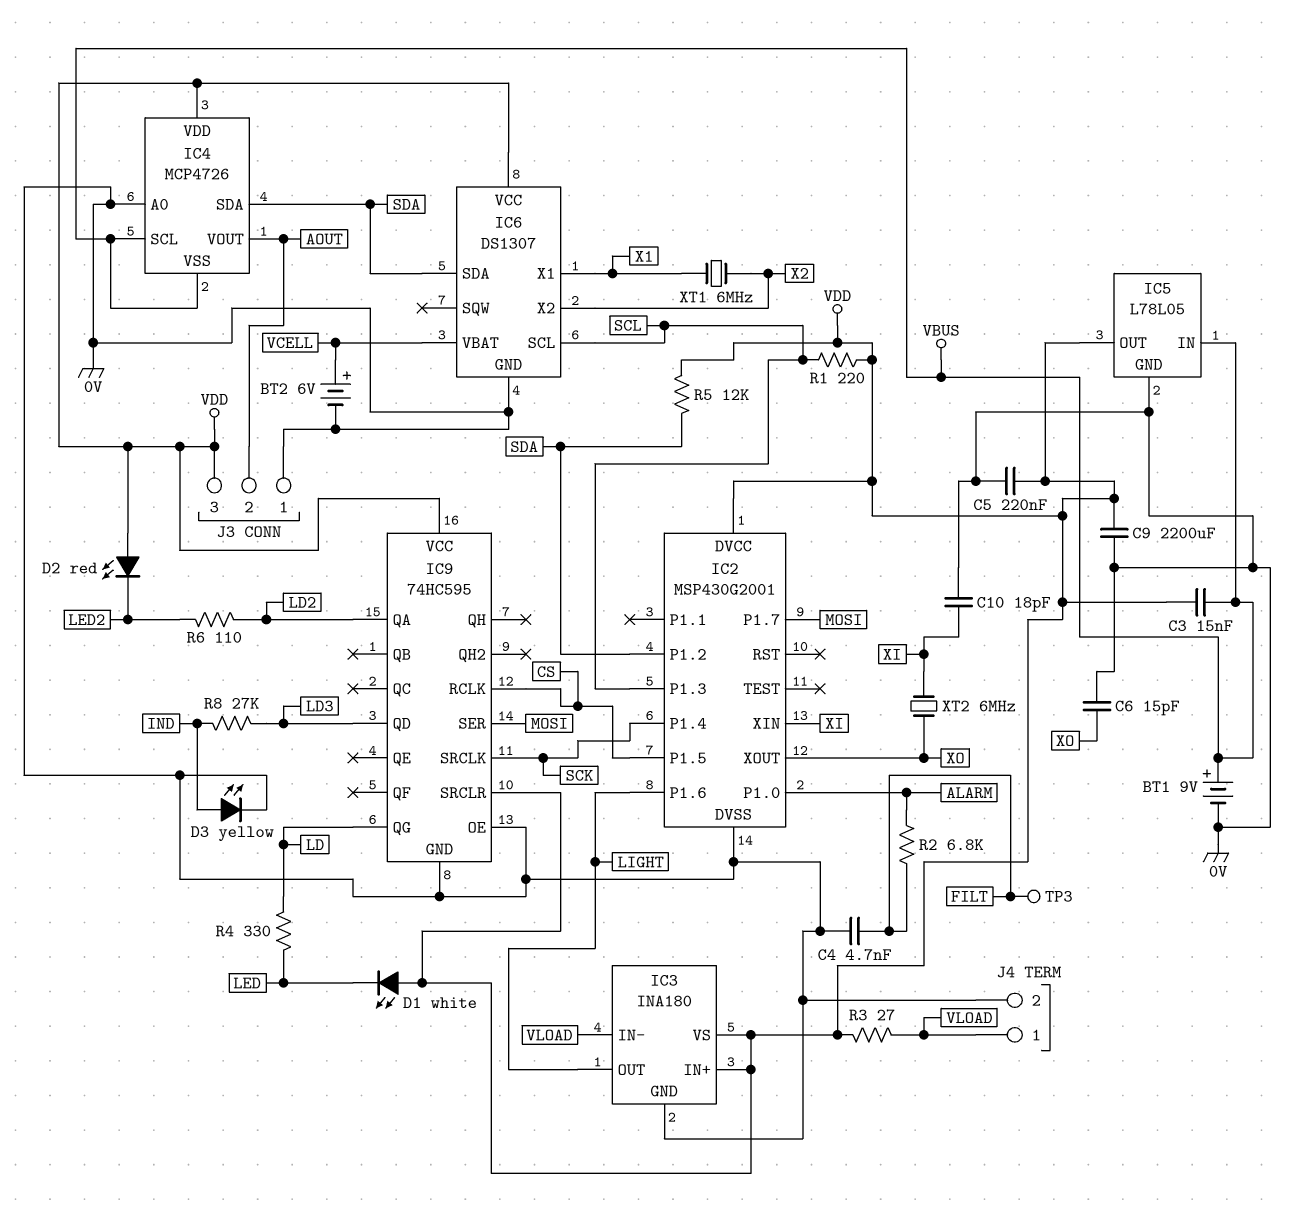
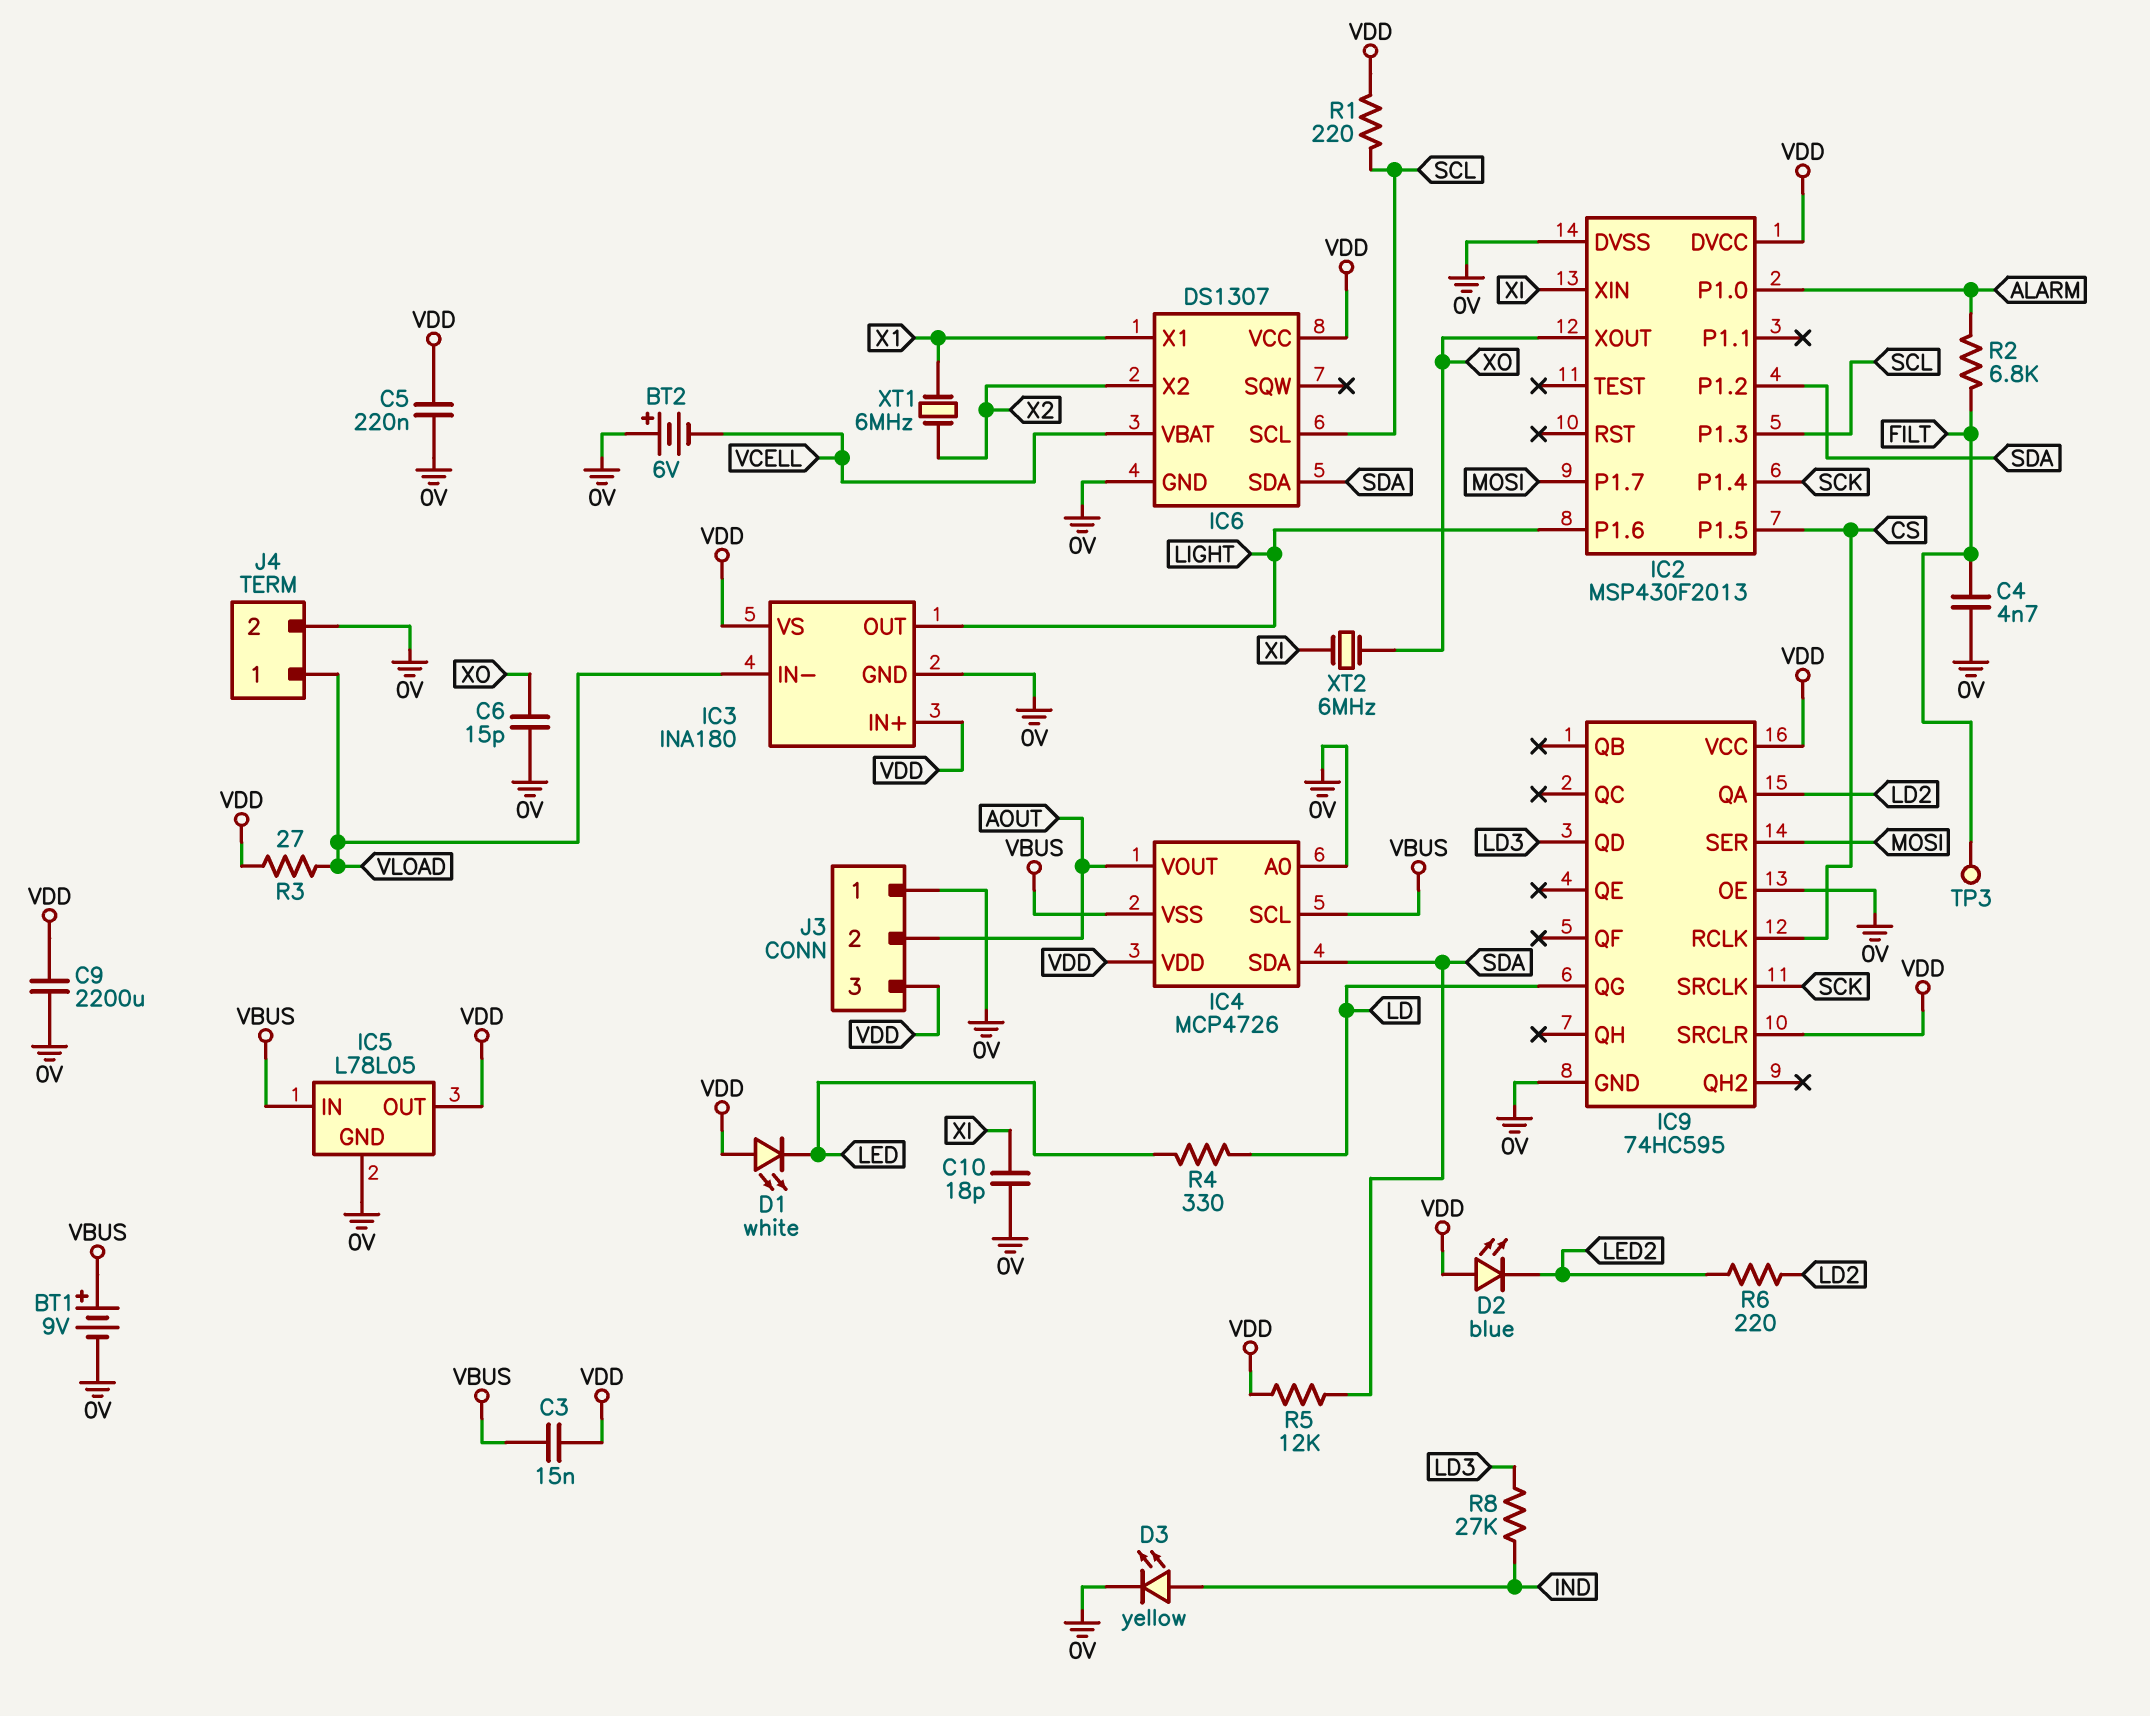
BT2: 6V (plus VCELL, minus 0V) -> 6V (plus 0V, minus VCELL)
D2: LED red (A VDD, K LED2) -> LED blue (A VDD, K LED2)
IC2: MSP430G2001 -> MSP430F2013
R6: 110 (LD2, LED2) -> 220 (LD2, LED2)

